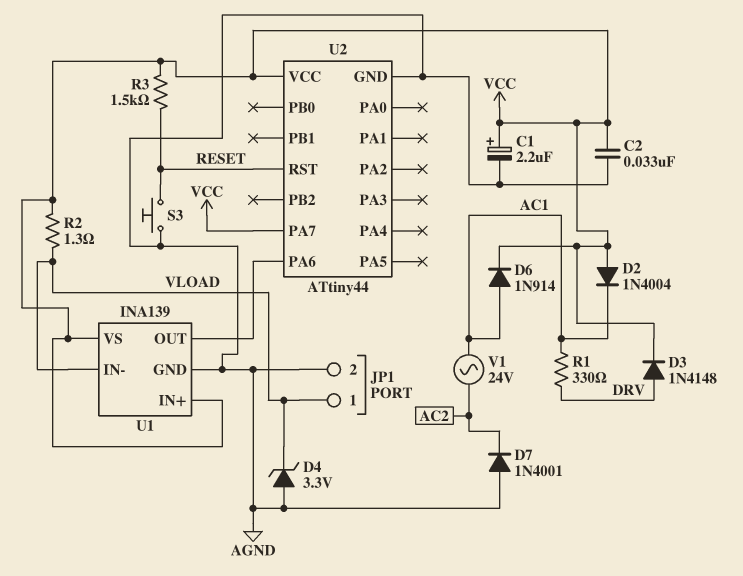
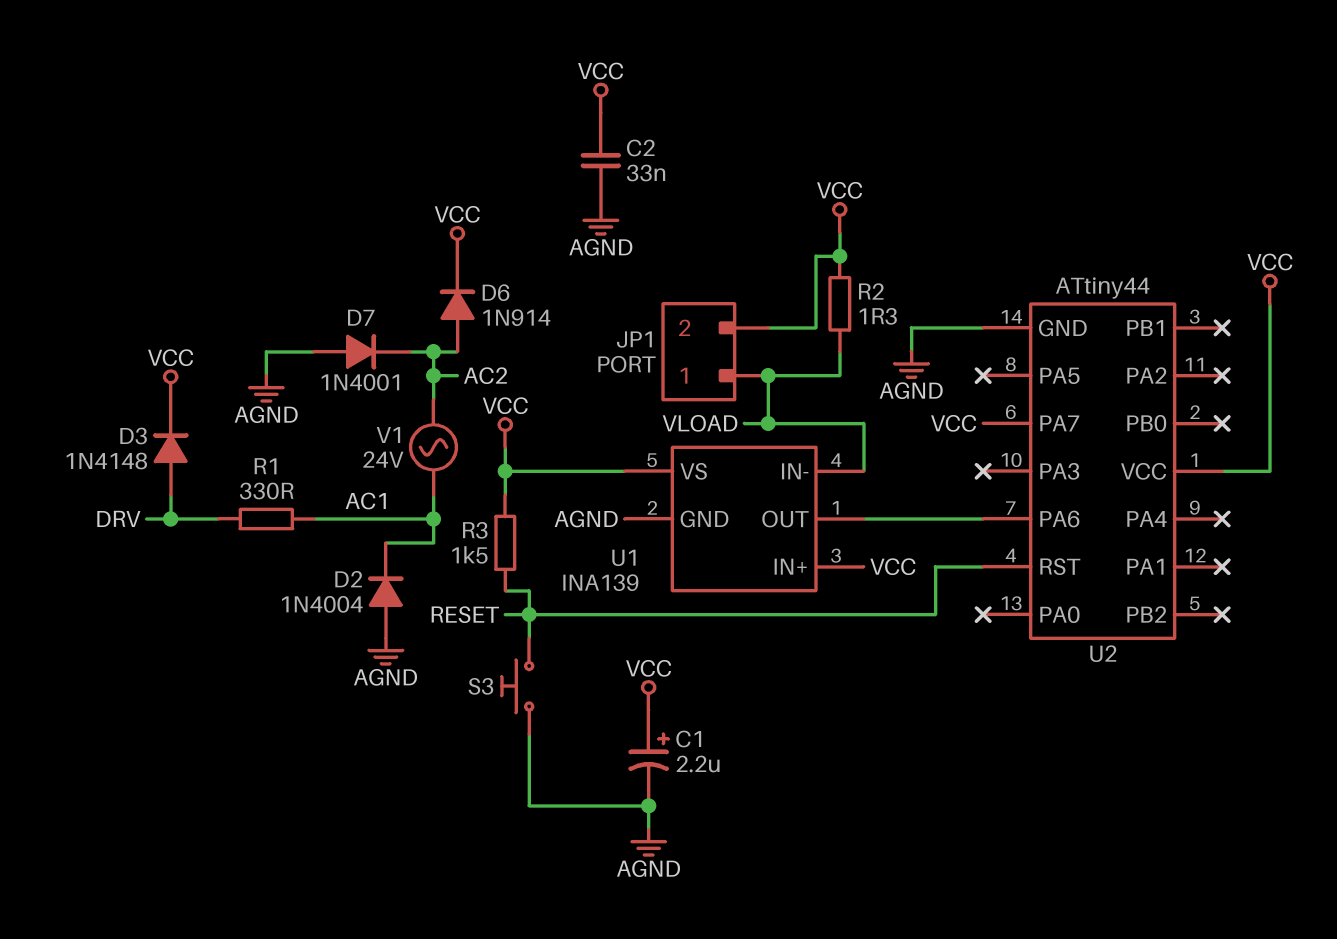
D2: diode 1N4004 (A VCC, K AC1) -> diode 1N4004 (A AGND, K AC1)
D4: zener 3.3V (A AGND, K VLOAD) -> none
D6: diode 1N914 (A AC1, K VCC) -> diode 1N914 (A AC2, K VCC)
JP1 pin 2: AGND -> VCC

